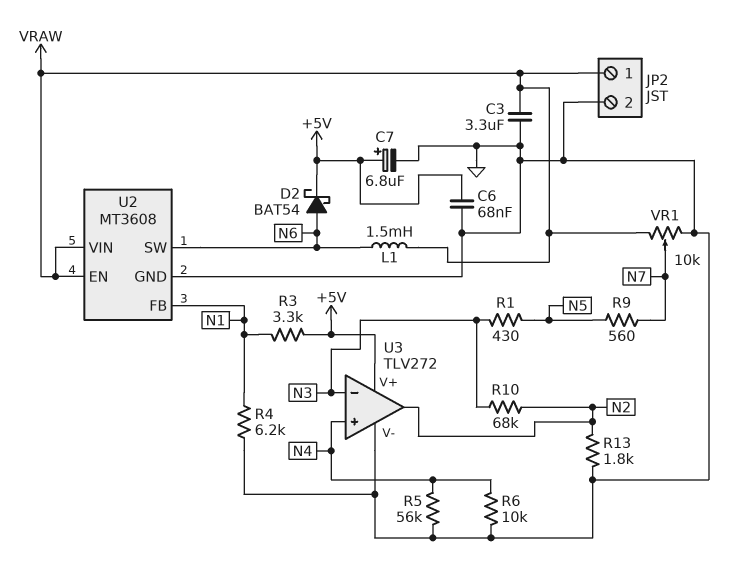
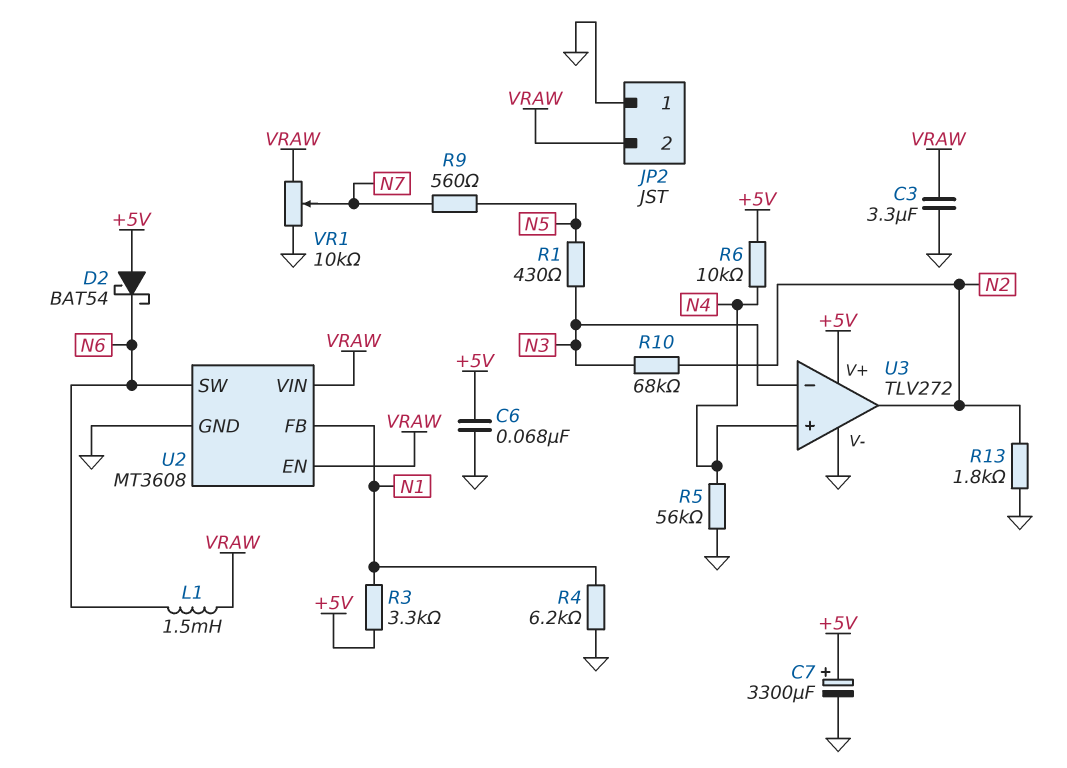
C7: 6.8uF (plus +5V, minus GND) -> 3300uF (plus +5V, minus GND)
D2: schottky BAT54 (A N6, K +5V) -> schottky BAT54 (A +5V, K N6)
JP2 pin 1: VRAW -> GND
JP2 pin 2: GND -> VRAW
R6: 10k (GND, N4) -> 10k (+5V, N4)

